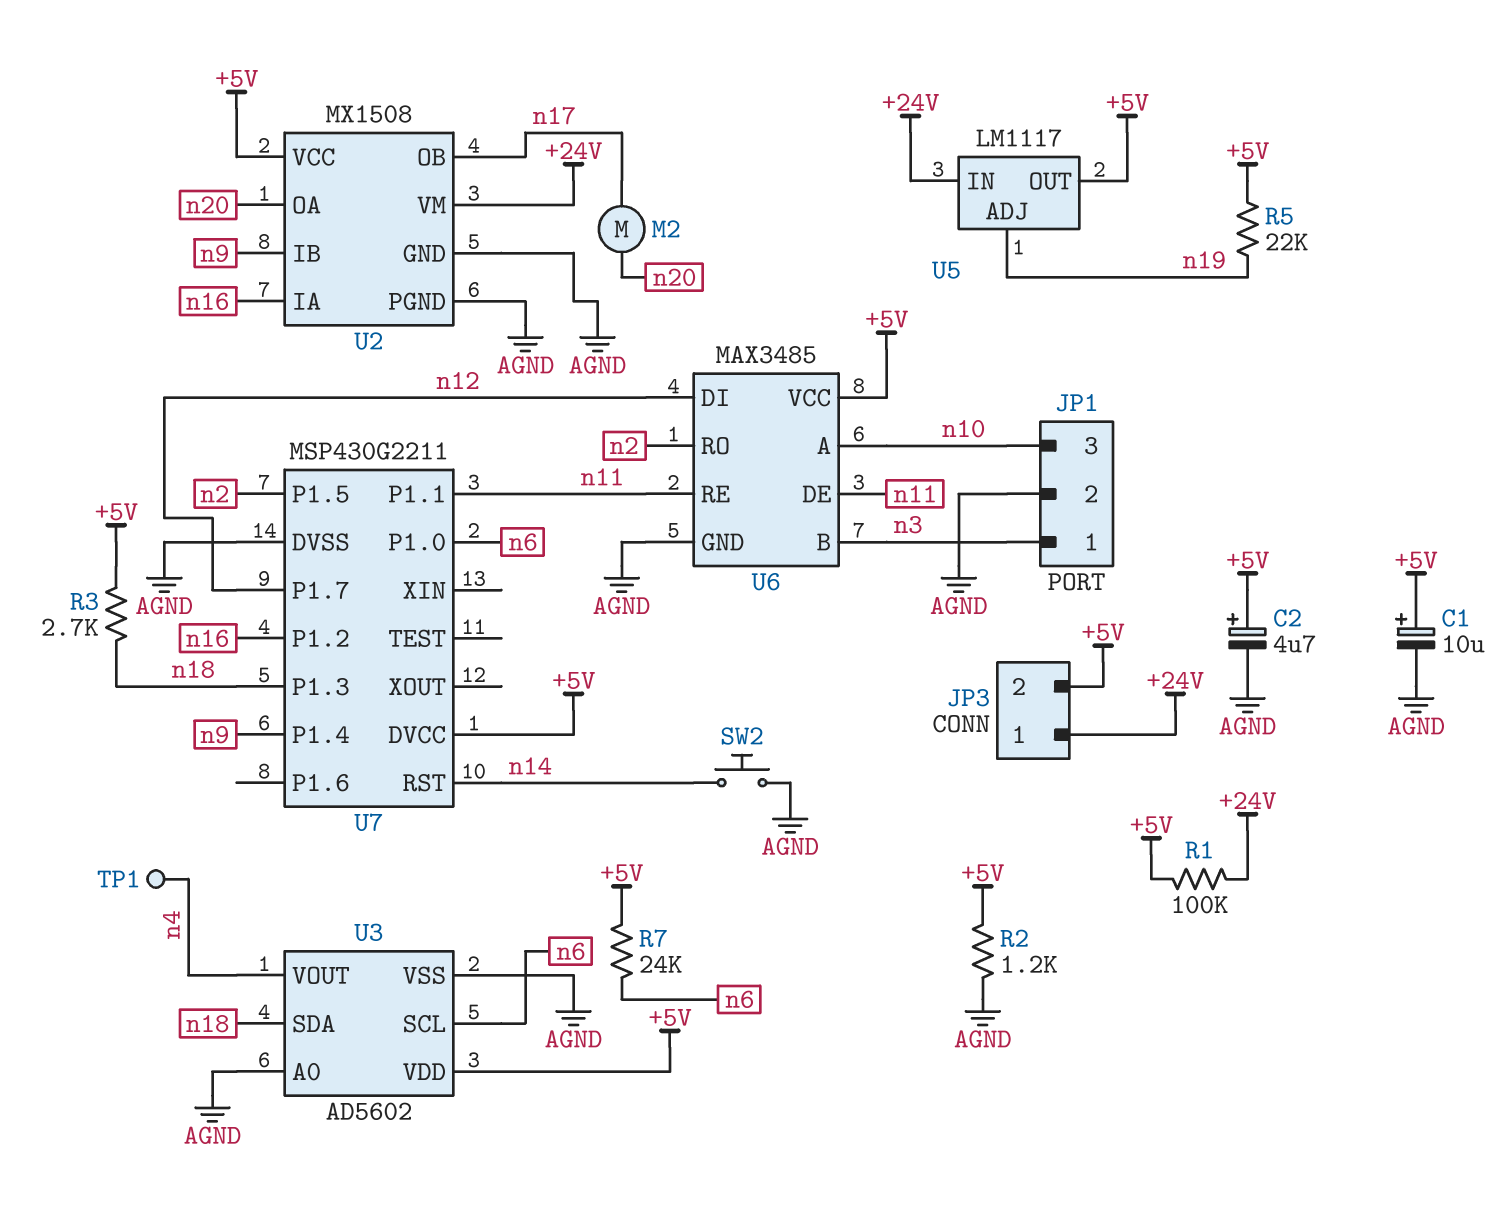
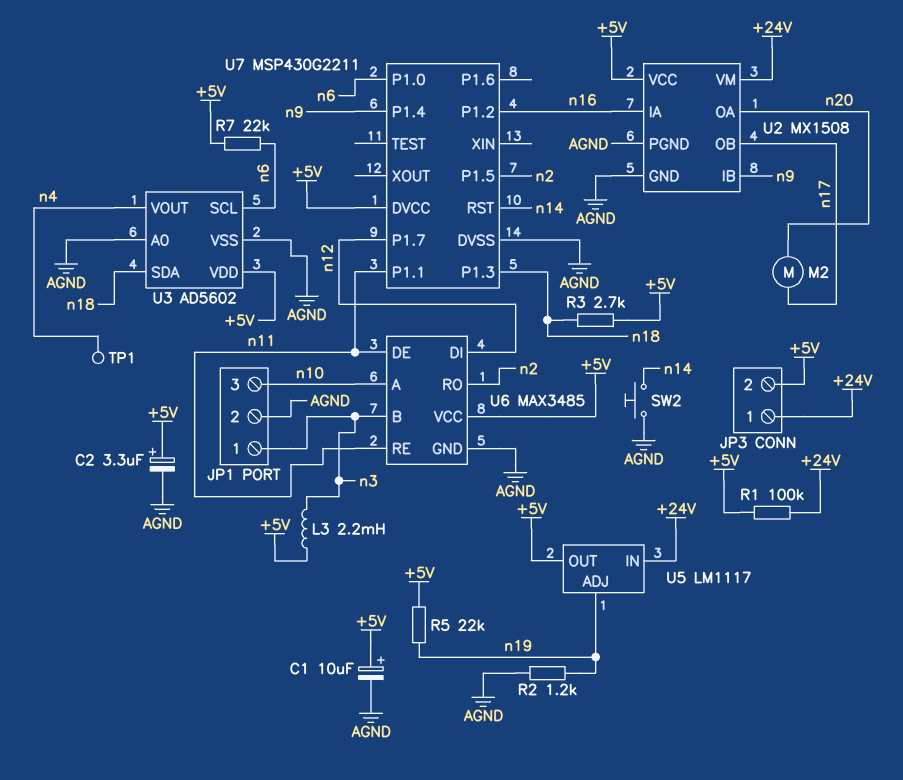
C2: 4.7uF (plus +5V, minus AGND) -> 3.3uF (plus +5V, minus AGND)
L3: none -> 2.2mH (+5V, n3)
R2: 1.2k (+5V, AGND) -> 1.2k (AGND, n19)
R7: 24k (+5V, n6) -> 22k (+5V, n6)

